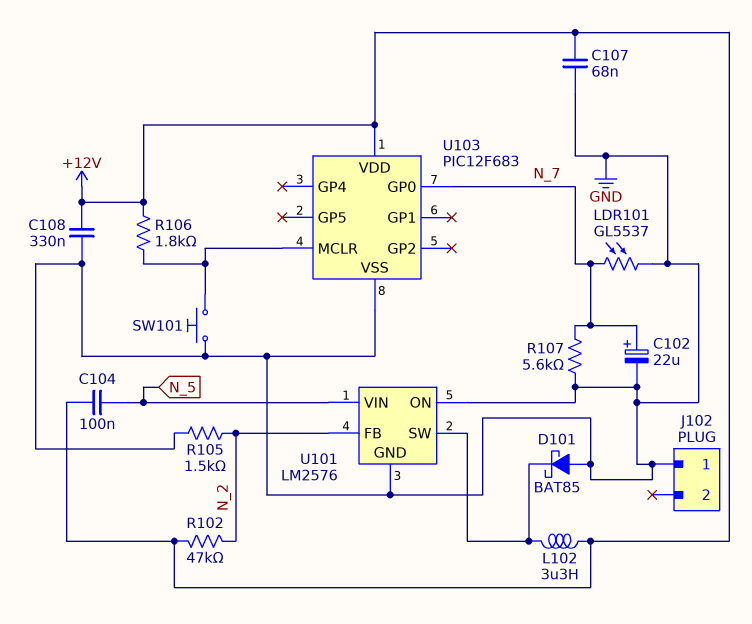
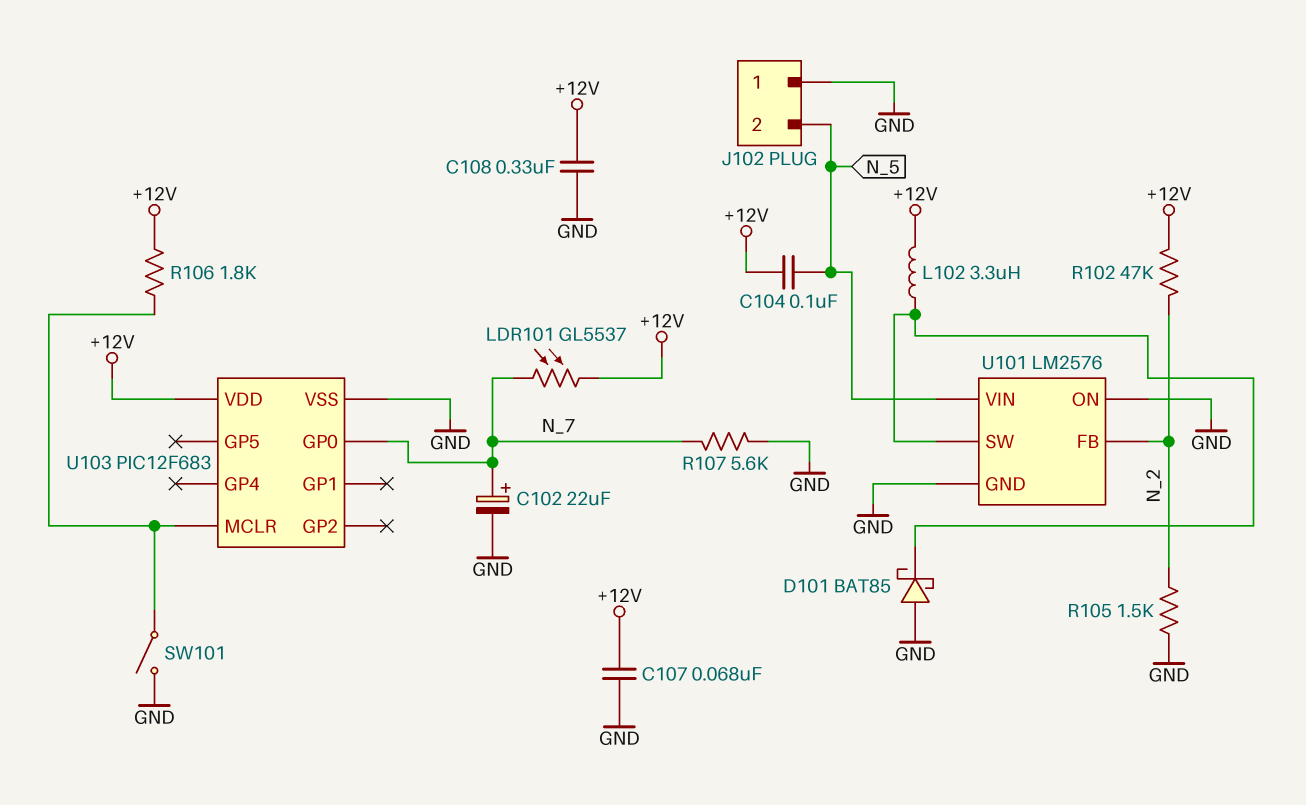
J102 pin 2: none -> N_5
LDR101: GL5537 (GND, N_7) -> GL5537 (+12V, N_7)
SW101: button (GND, U103/MCLR) -> switch (GND, U103/MCLR)

